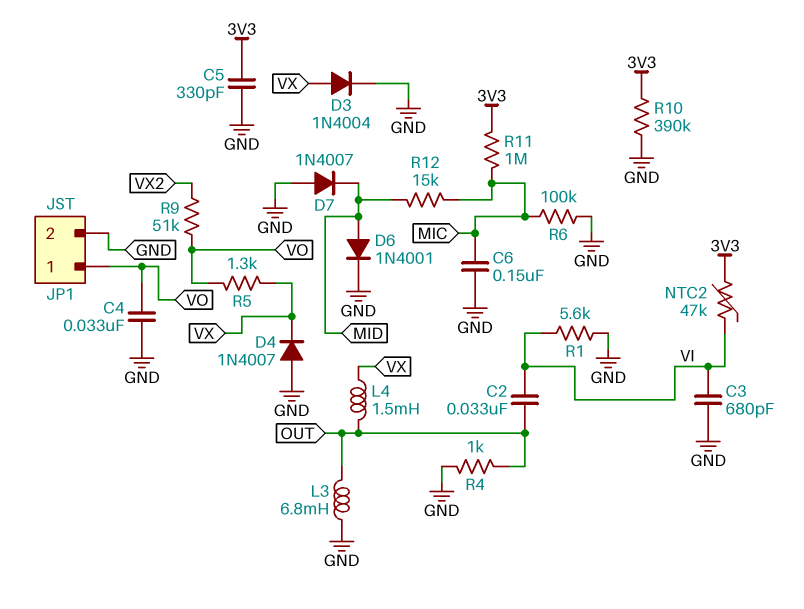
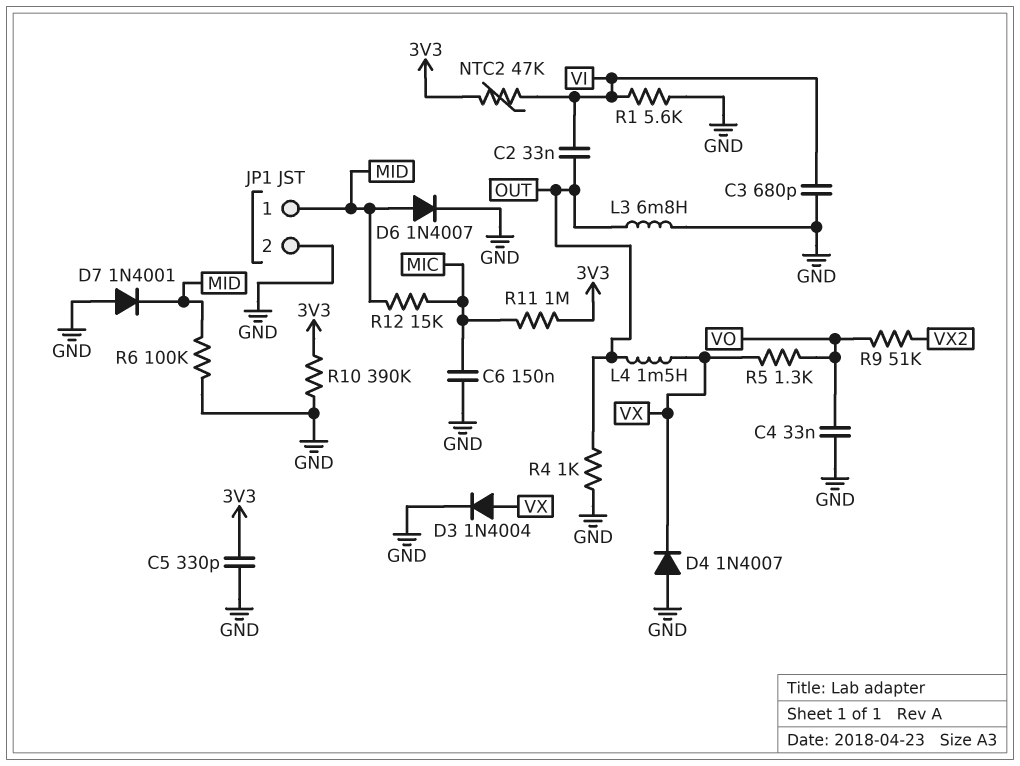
D6: diode 1N4001 (A MID, K GND) -> diode 1N4007 (A MID, K GND)
D7: diode 1N4007 (A GND, K MID) -> diode 1N4001 (A GND, K MID)
JP1 pin 1: VO -> MID
R6: 100k (GND, MIC) -> 100k (GND, MID)

